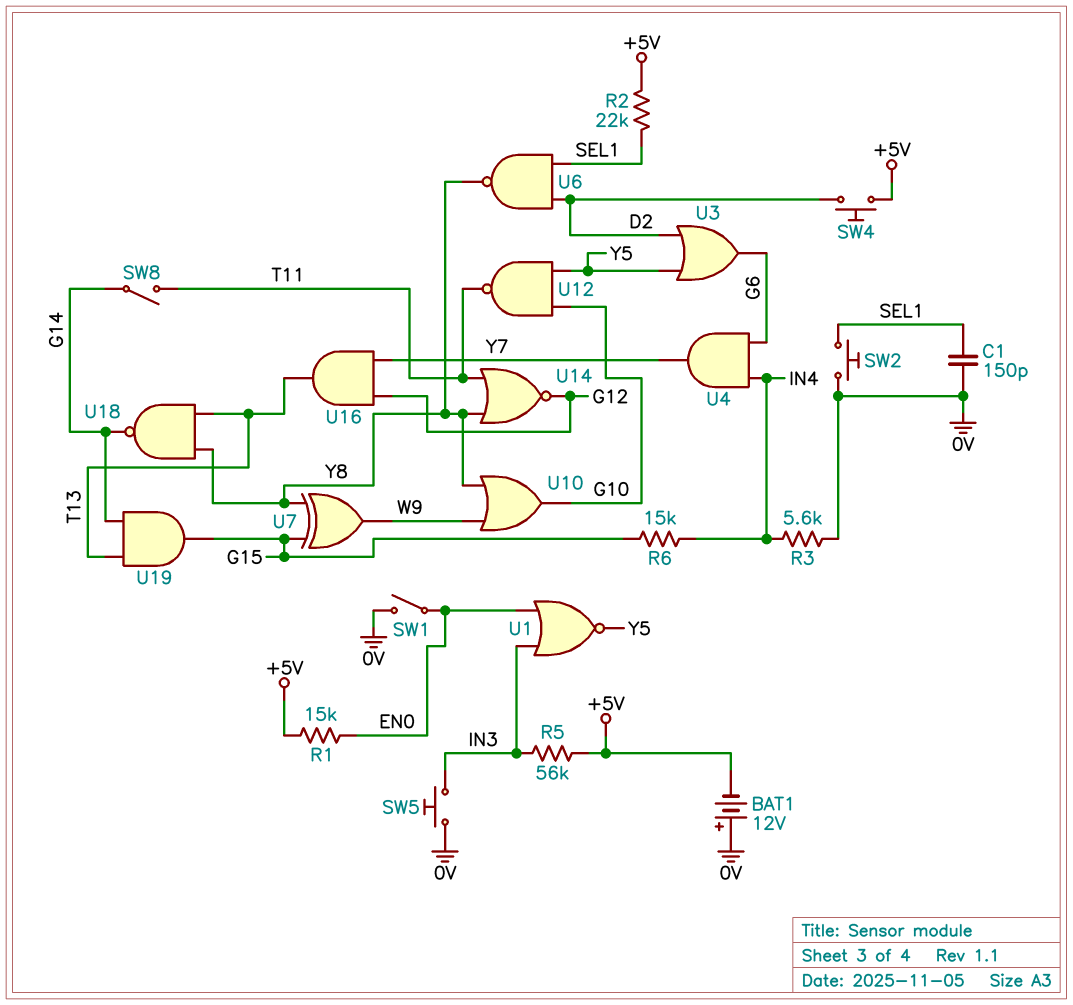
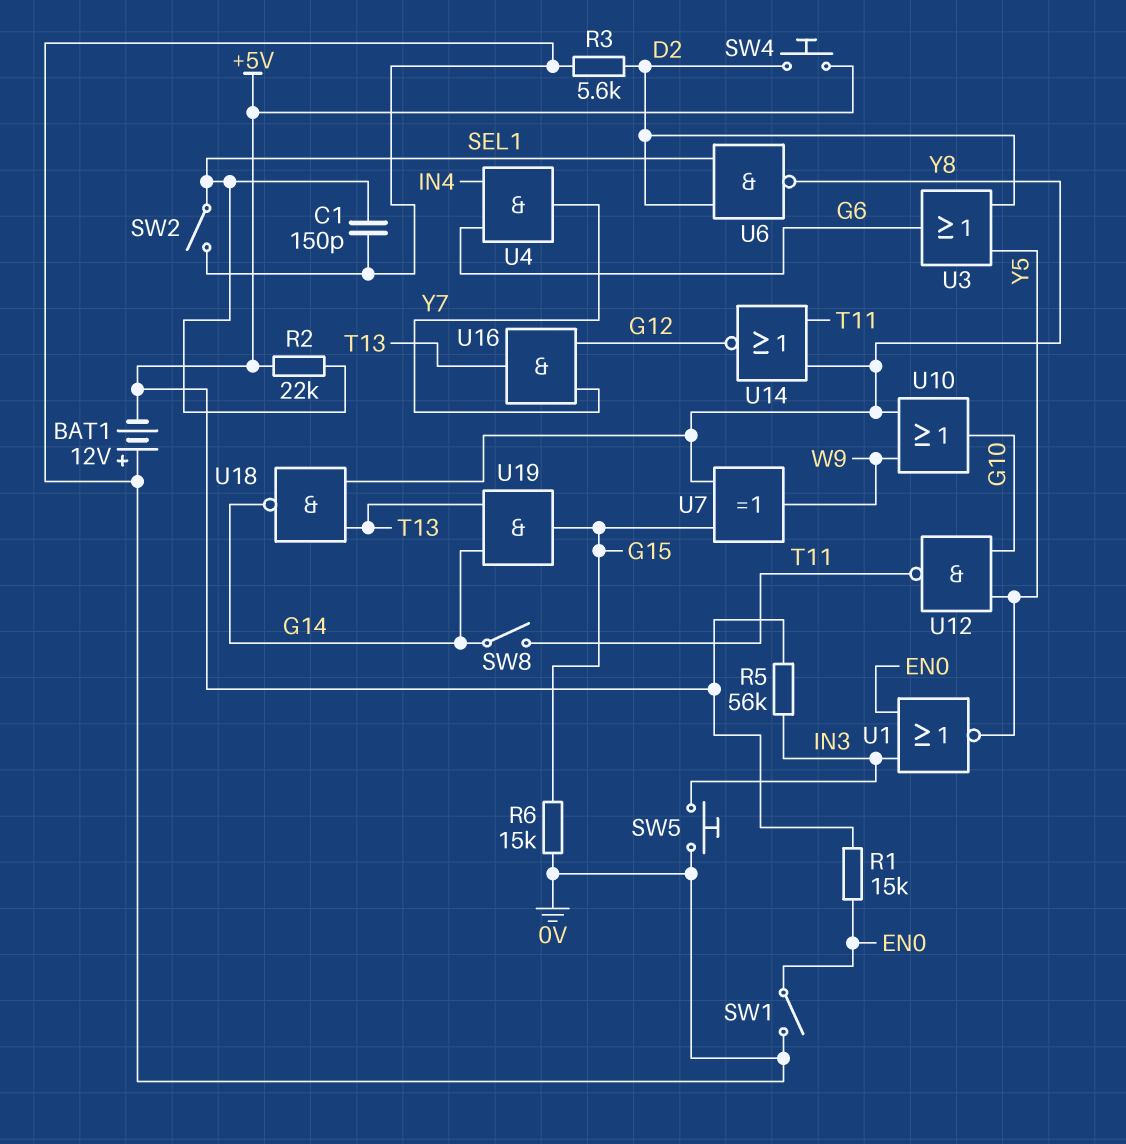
R3: 5.6k (0V, IN4) -> 5.6k (0V, D2)
R6: 15k (G15, IN4) -> 15k (0V, G15)
SW2: button (0V, SEL1) -> switch (0V, SEL1)

